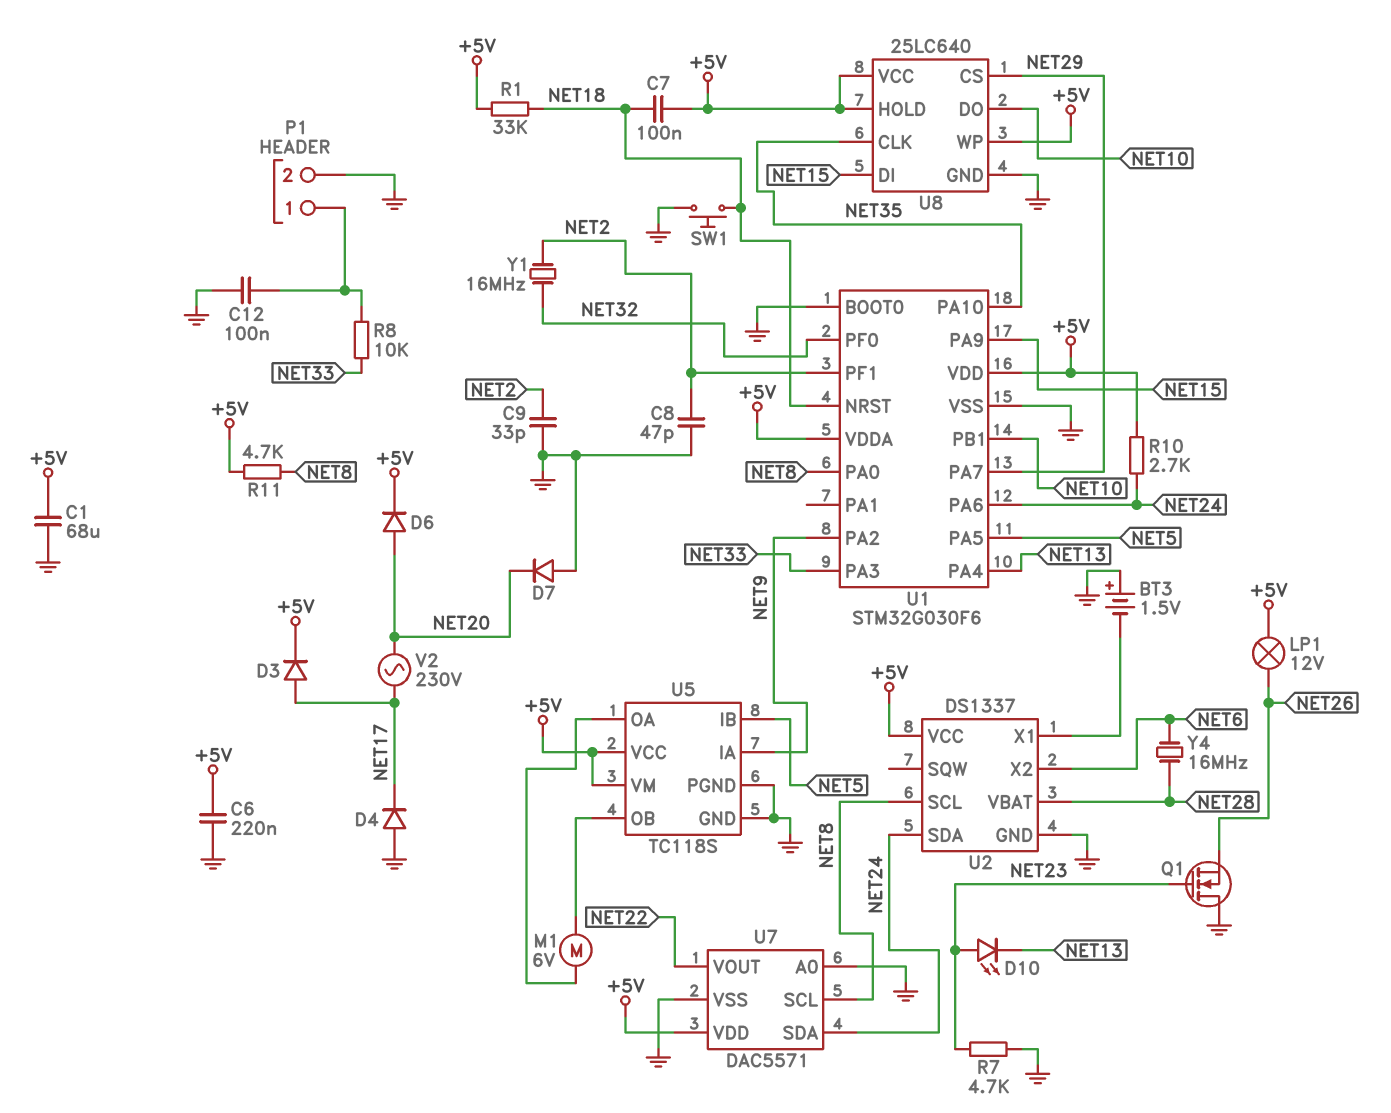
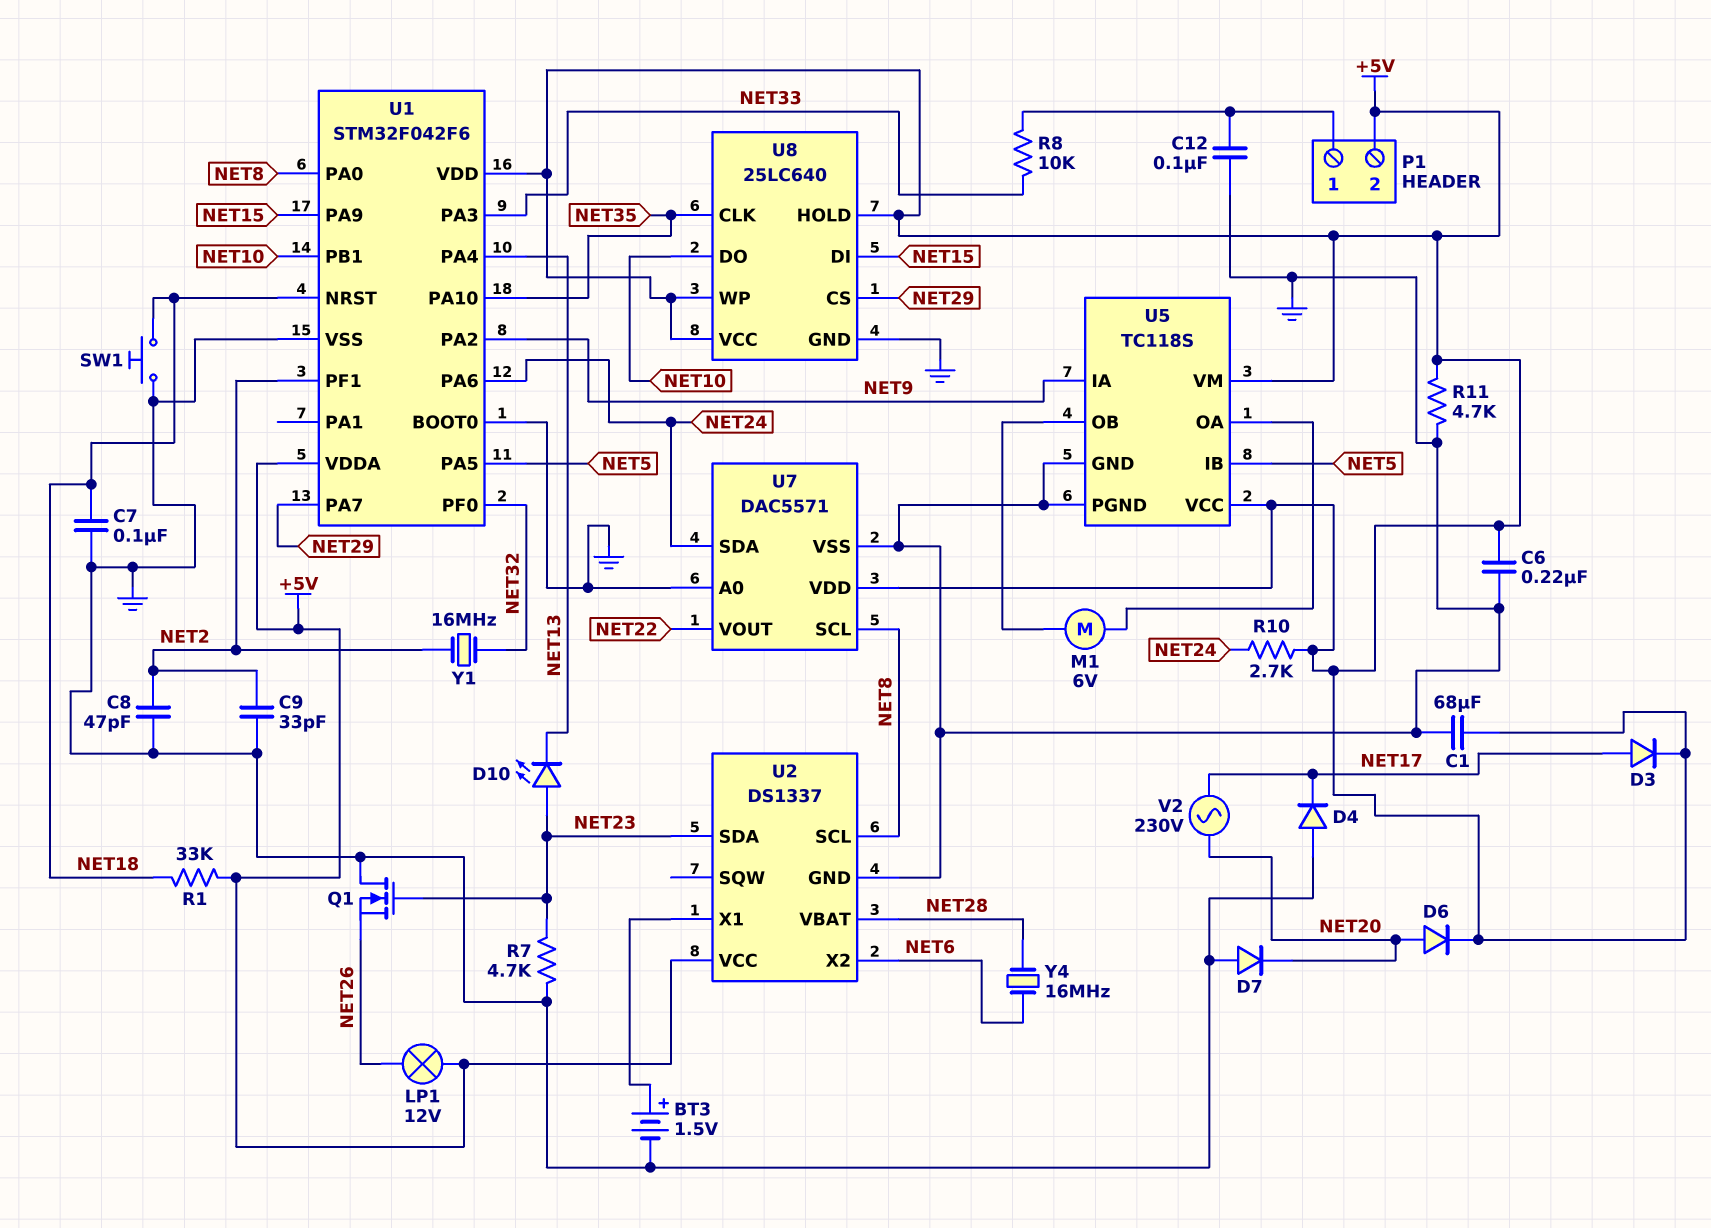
BT3: 1.5V (plus GND, minus U2/X1) -> 1.5V (plus U2/X1, minus GND)
C7: 100nF (+5V, NET18) -> 100nF (GND, NET18)
P1 pin 2: GND -> +5V
R11: 4.7k (+5V, NET8) -> 4.7k (+5V, GND)
U1: STM32G030F6 -> STM32F042F6
U2 pin SDA: NET24 -> NET23

